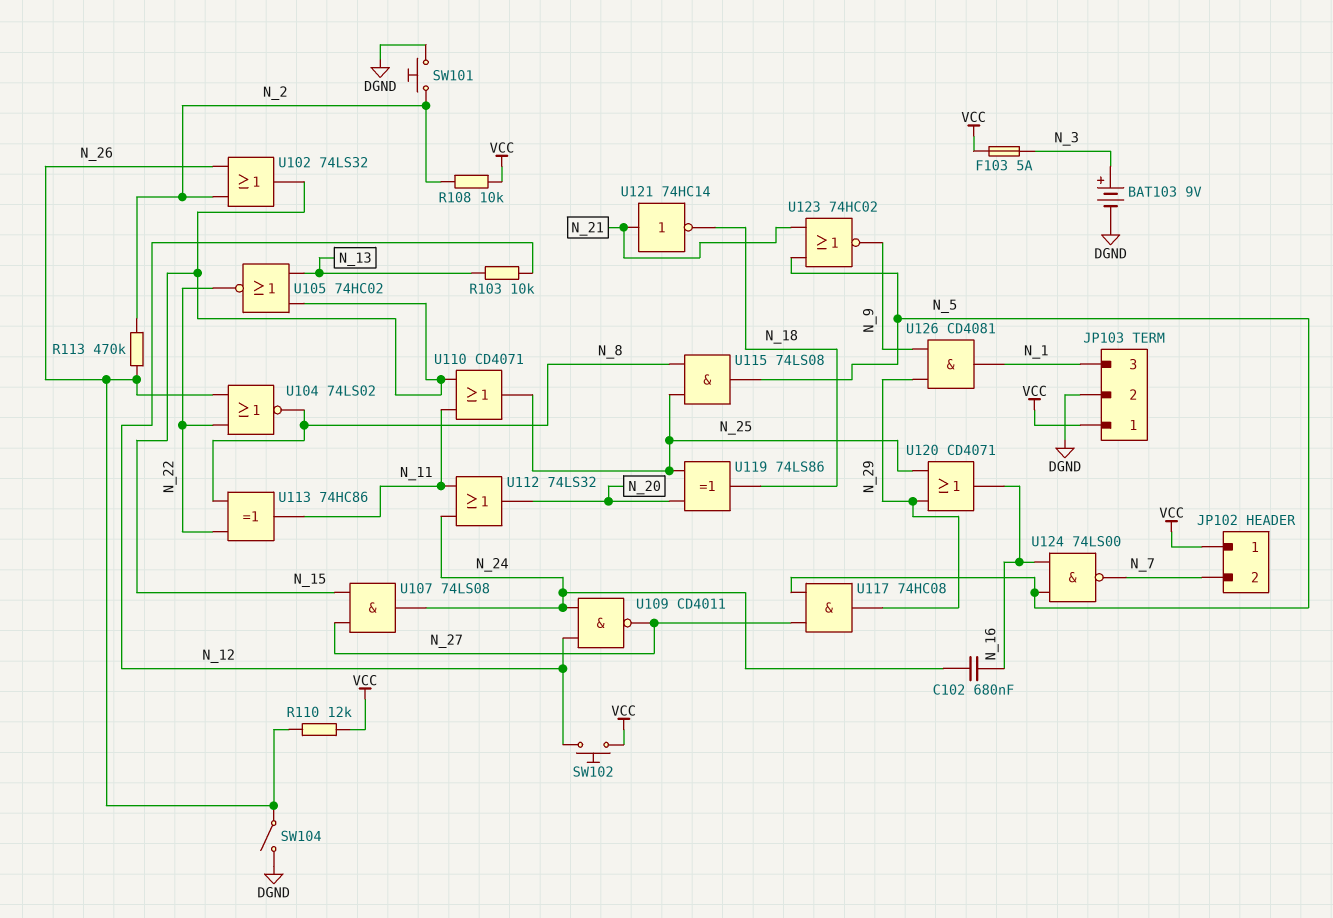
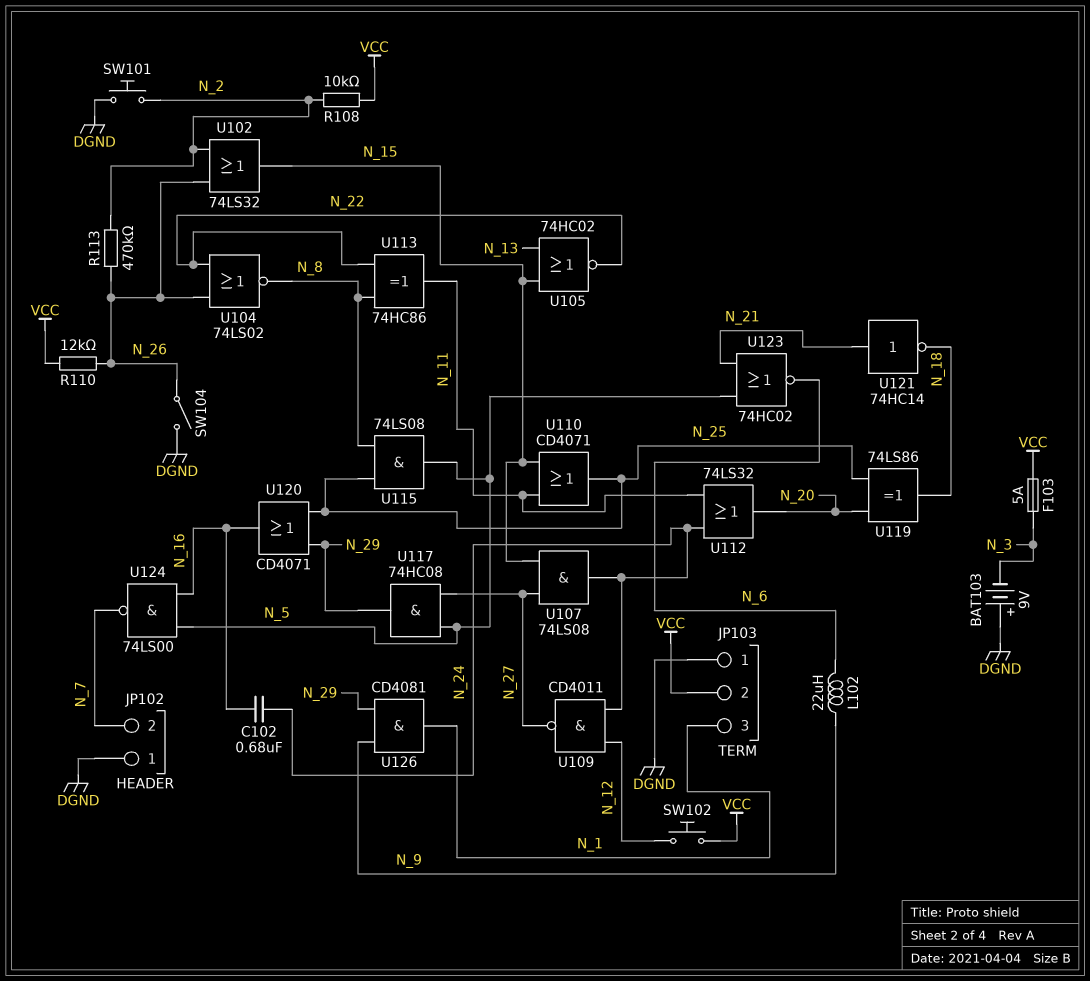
BAT103: 9V (plus N_3, minus DGND) -> 9V (plus DGND, minus N_3)
JP102 pin 1: VCC -> DGND
JP103 pin 1: VCC -> DGND
JP103 pin 2: DGND -> VCC
L102: none -> 22uH (N_6, N_9)
R103: 10k (N_12, N_13) -> none
U123: NOR 74HC02 (in N_5, in N_21, out N_9) -> NOR 74HC02 (in N_5, in N_21, out N_6)

